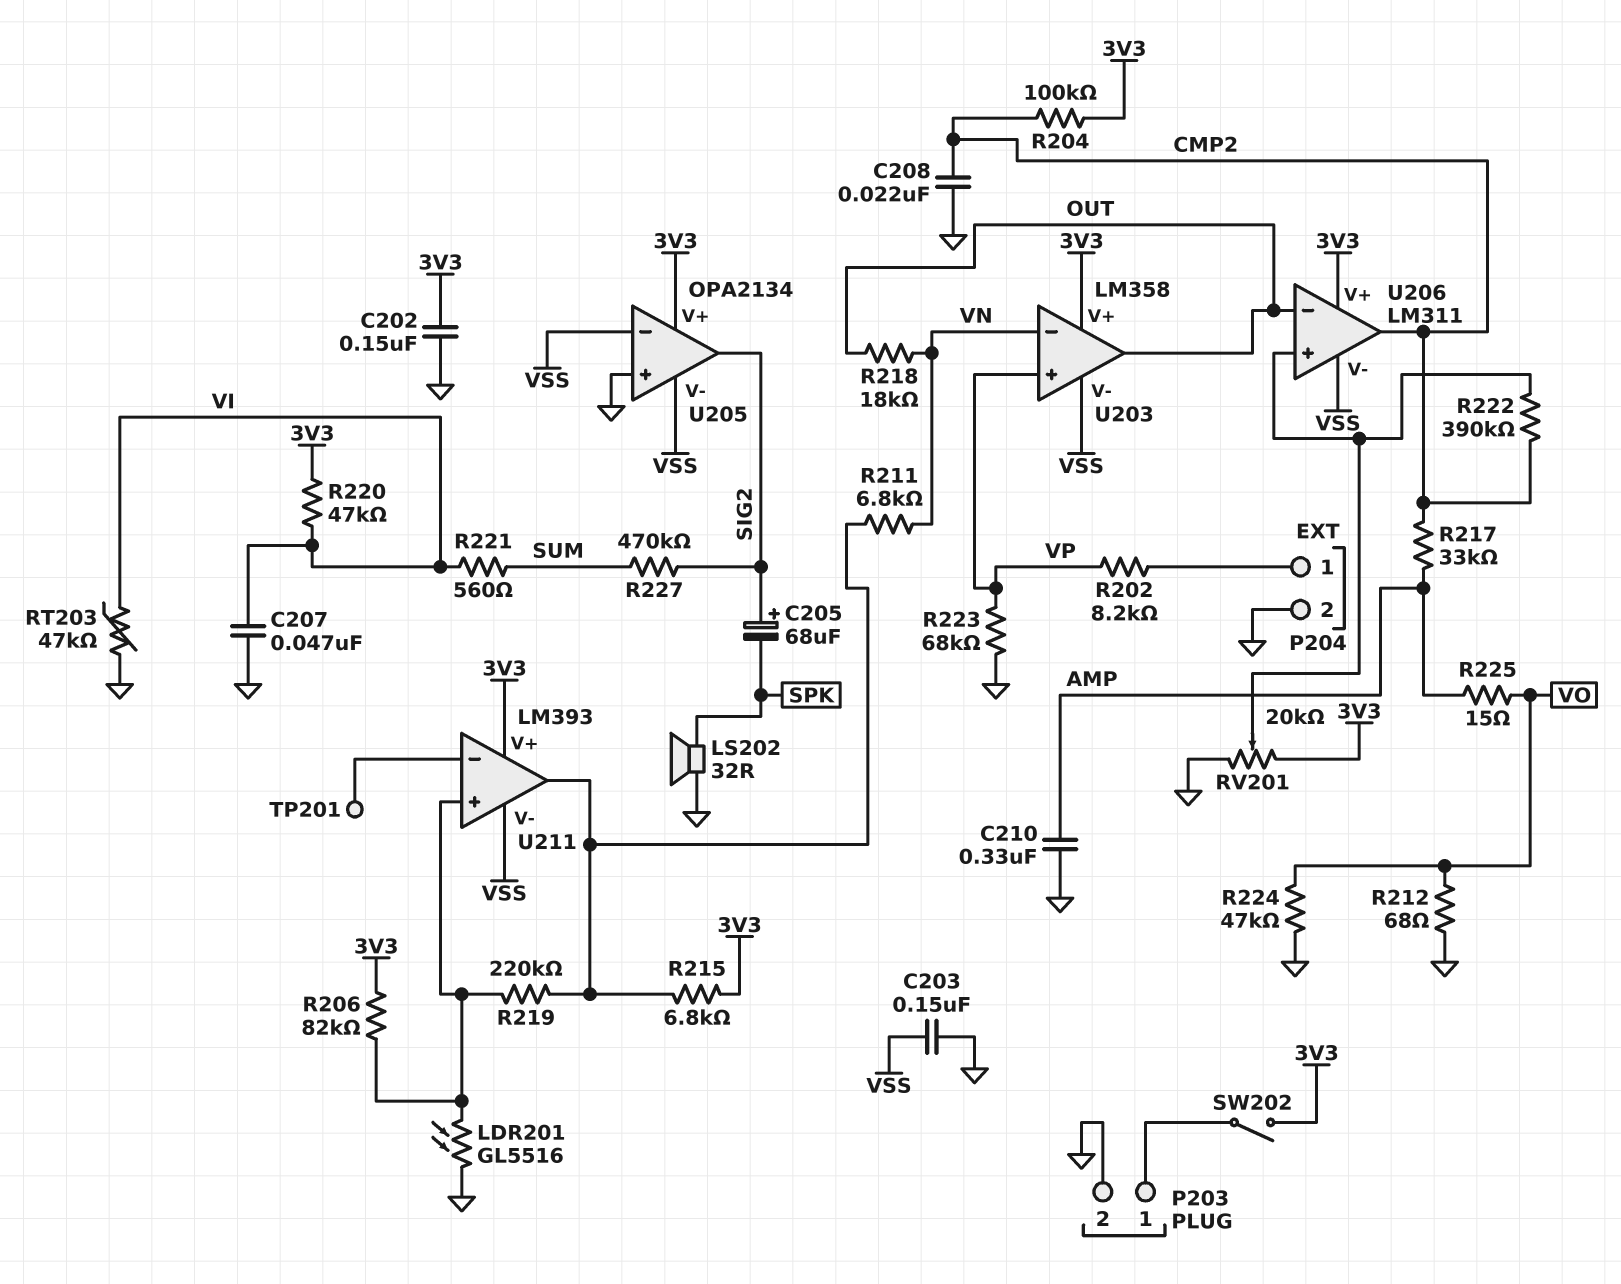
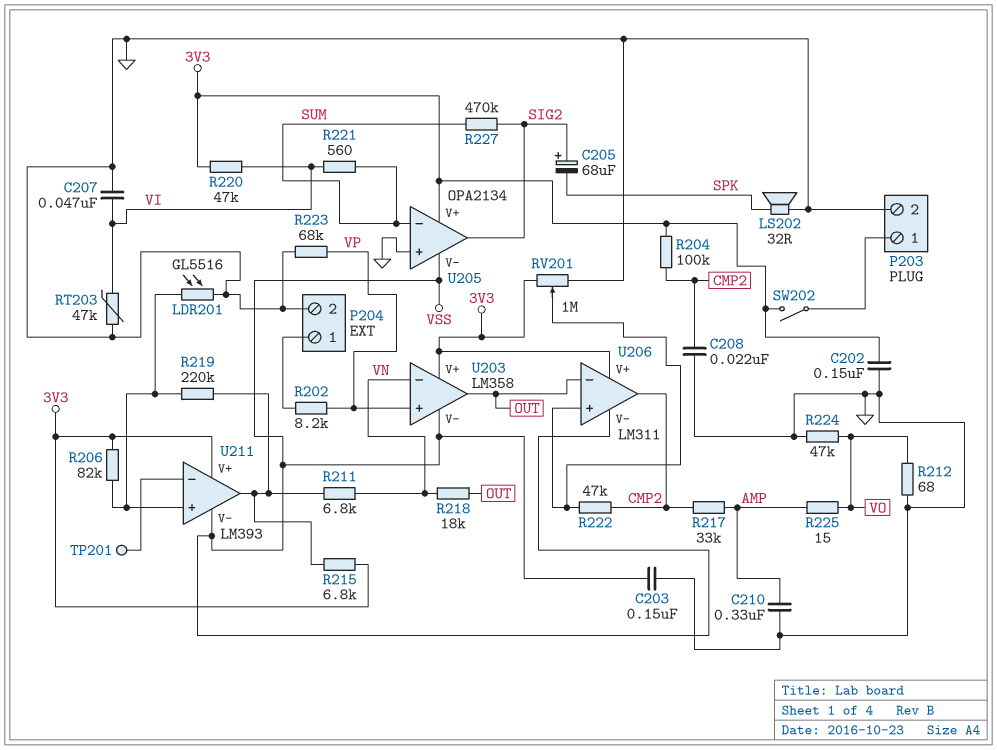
R222: 390k (CMP2, U206/in+) -> 47k (CMP2, U206/in+)
RV201: 20k (3V3, GND, wiper U206/in+) -> 1M (3V3, GND, wiper U206/in+)
U205 pin in-: VSS -> SUM

